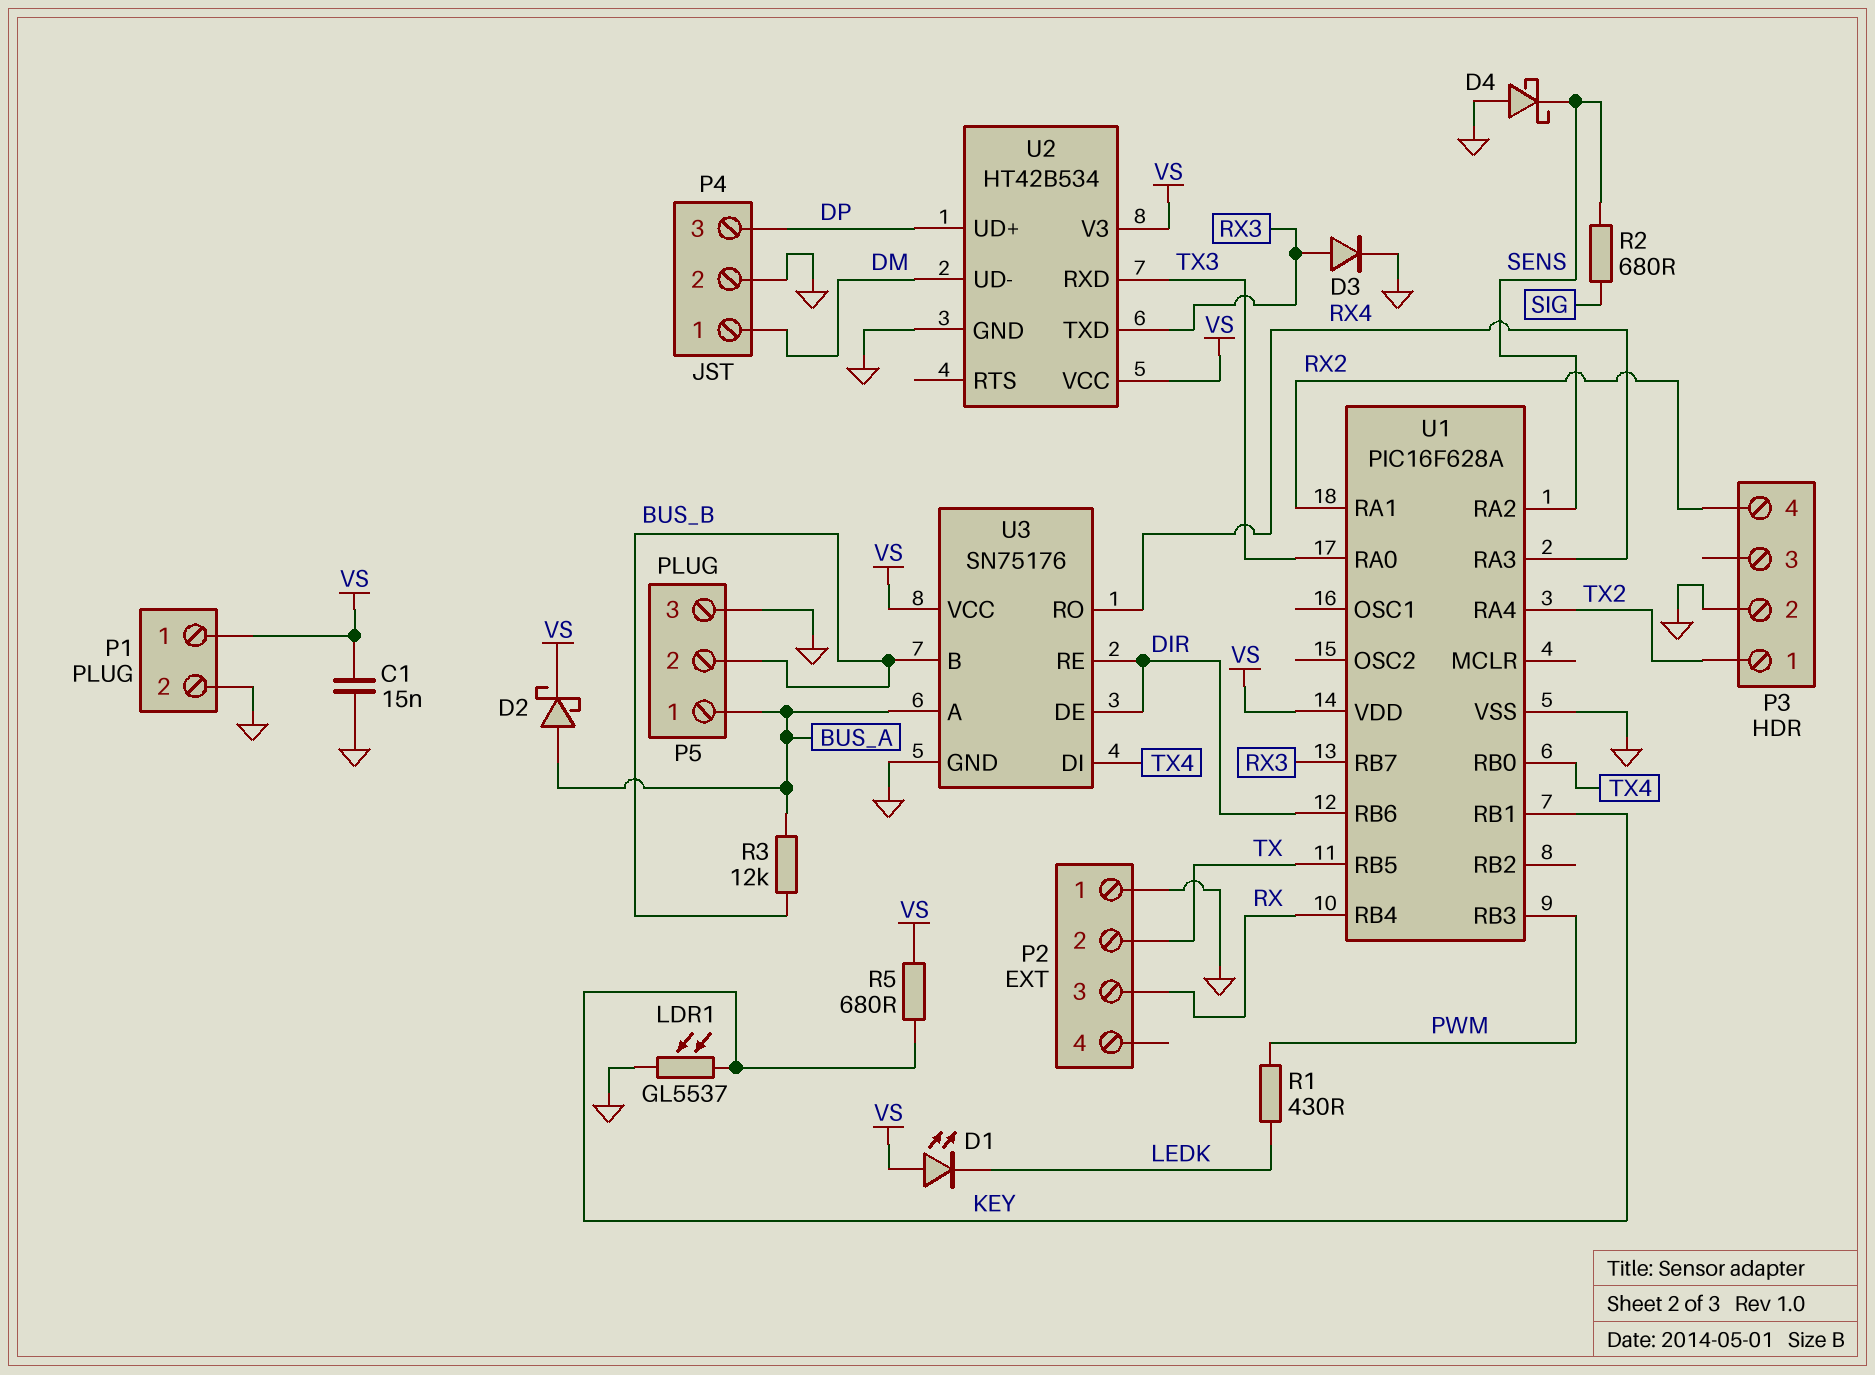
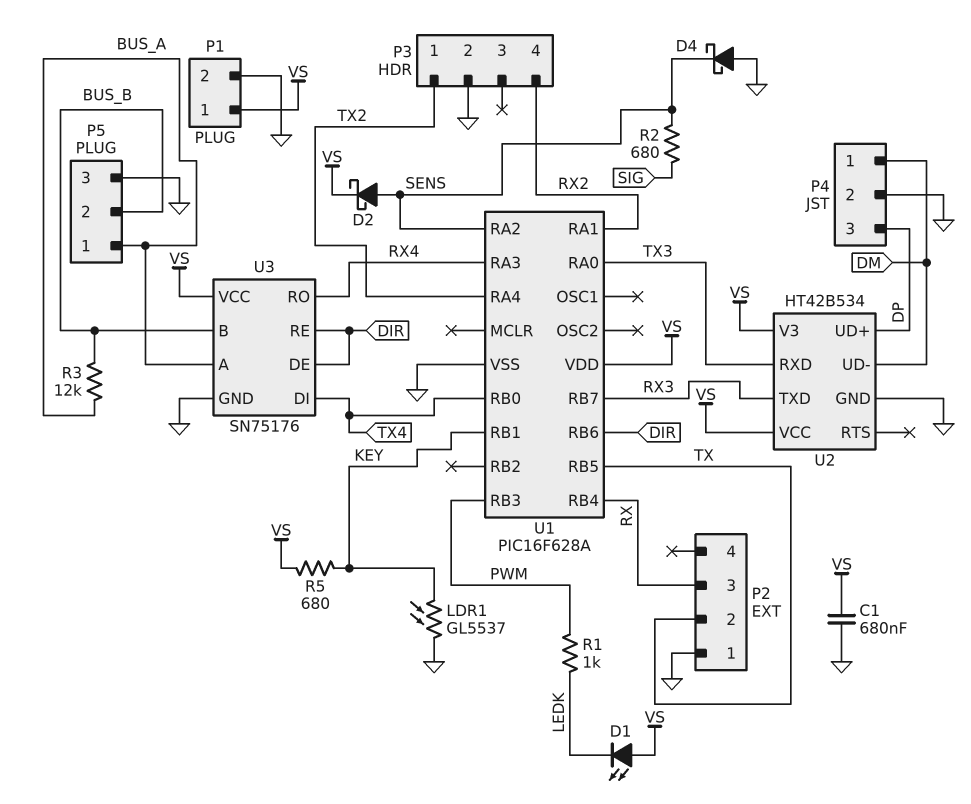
C1: 15nF (GND, VS) -> 680nF (GND, VS)
D2: schottky (A BUS_A, K VS) -> schottky (A SENS, K VS)
D3: diode (A RX3, K GND) -> none
R1: 430 (LEDK, PWM) -> 1k (LEDK, PWM)

